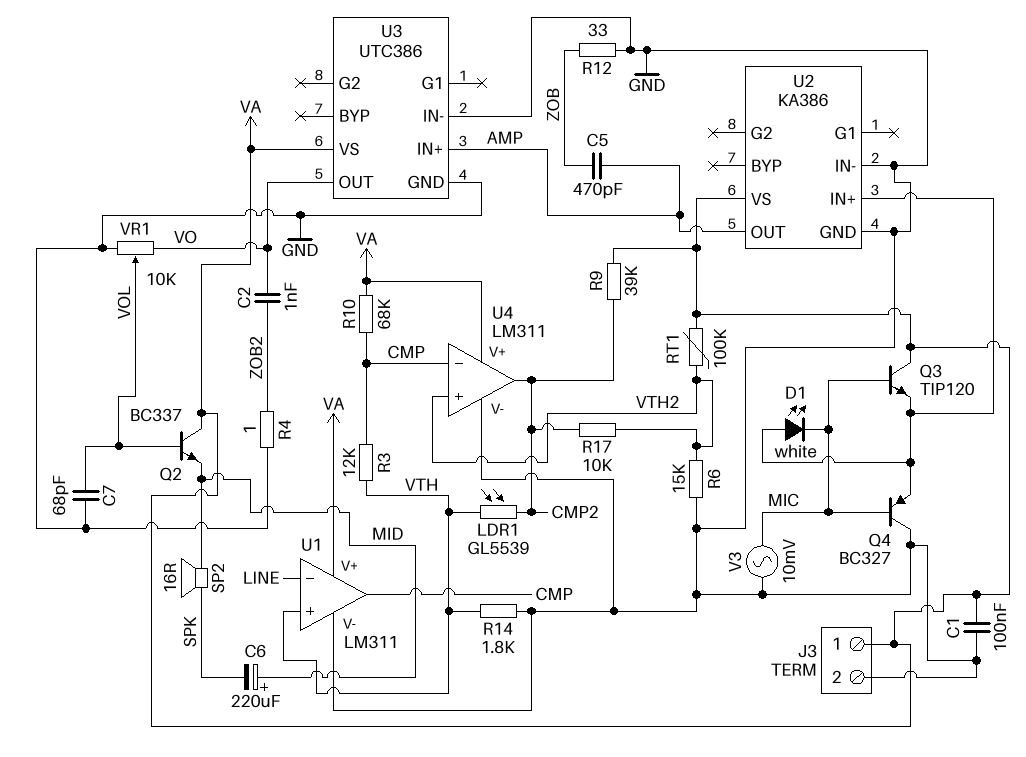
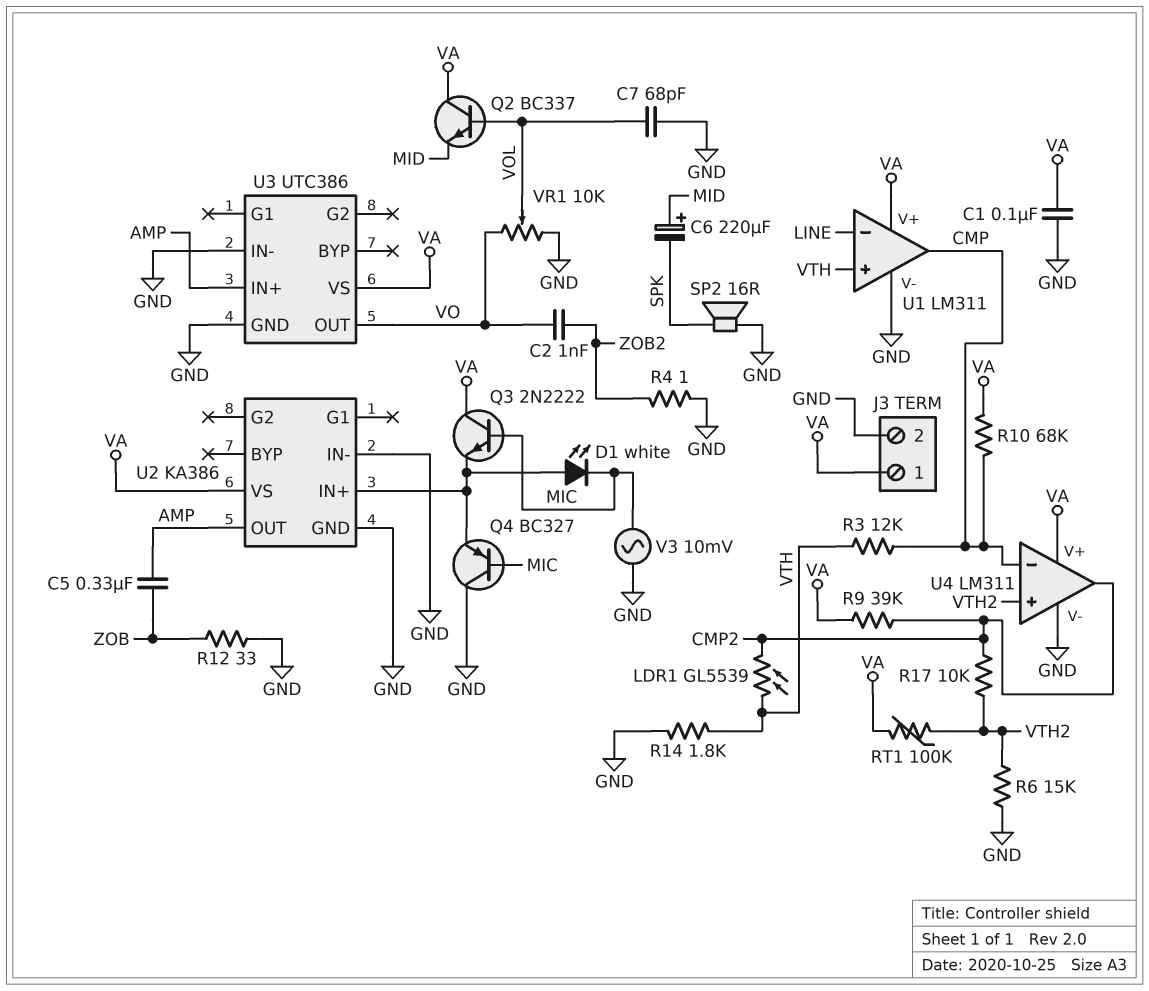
C5: 470pF (AMP, ZOB) -> 330nF (AMP, ZOB)
Q3: NPN TIP120 (B MIC, C VA, E U2/IN+) -> NPN 2N2222 (B MIC, C VA, E U2/IN+)
SP2: speaker 16R (MID, SPK) -> speaker 16R (GND, SPK)

